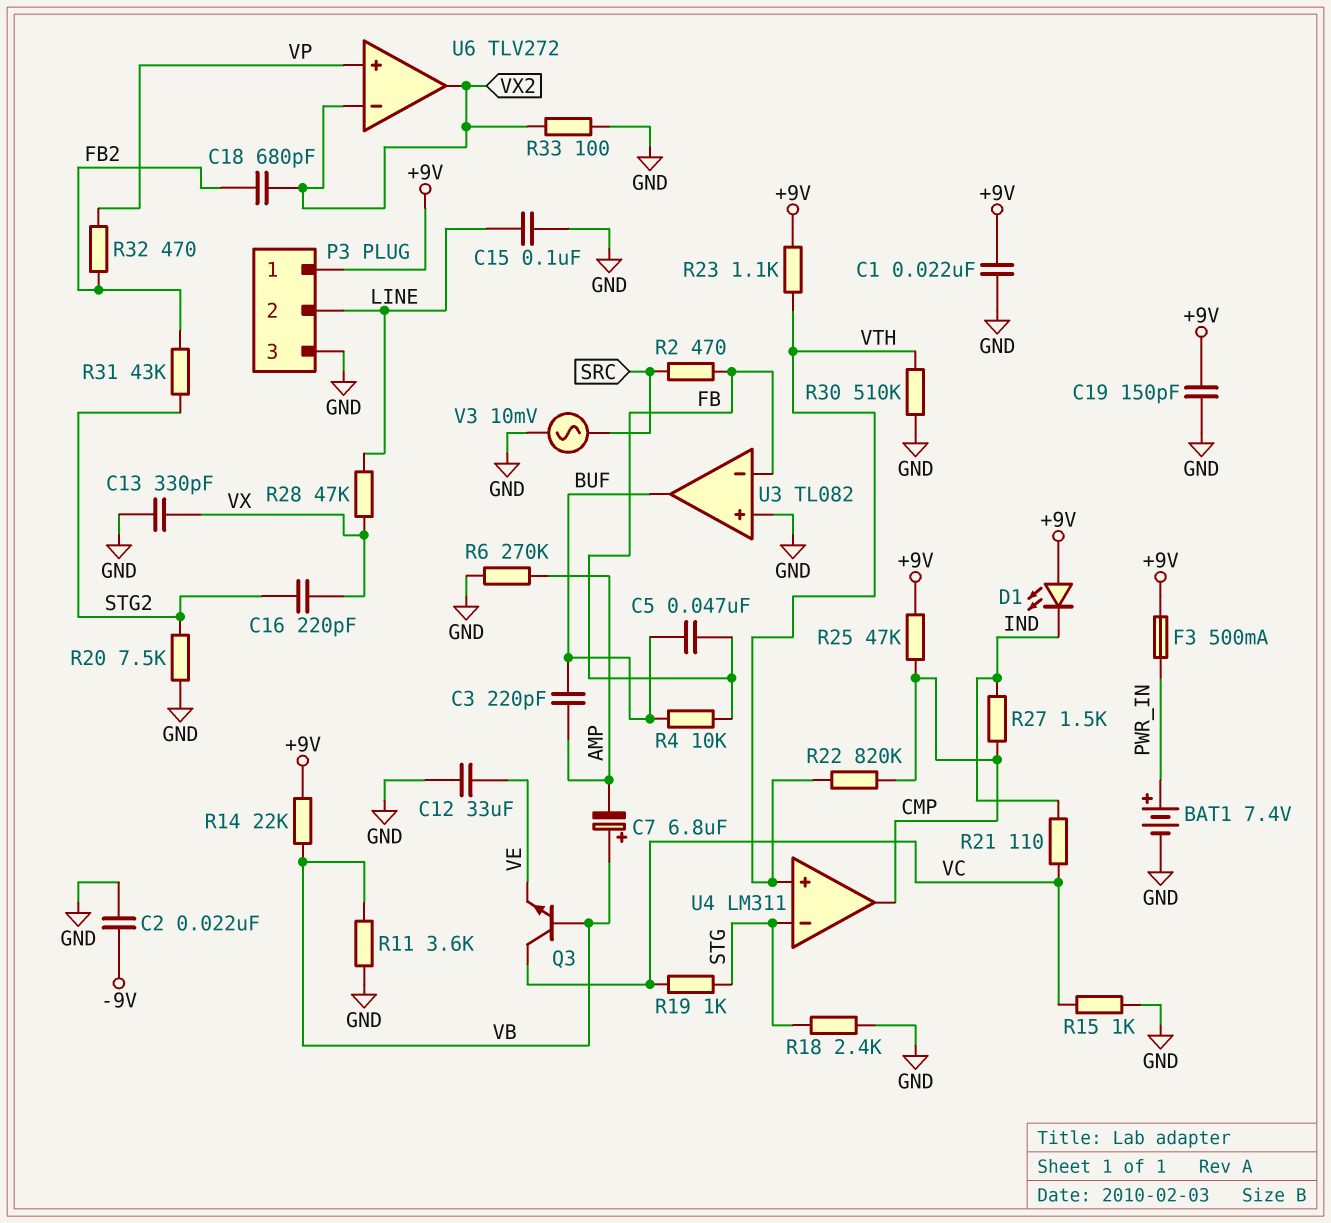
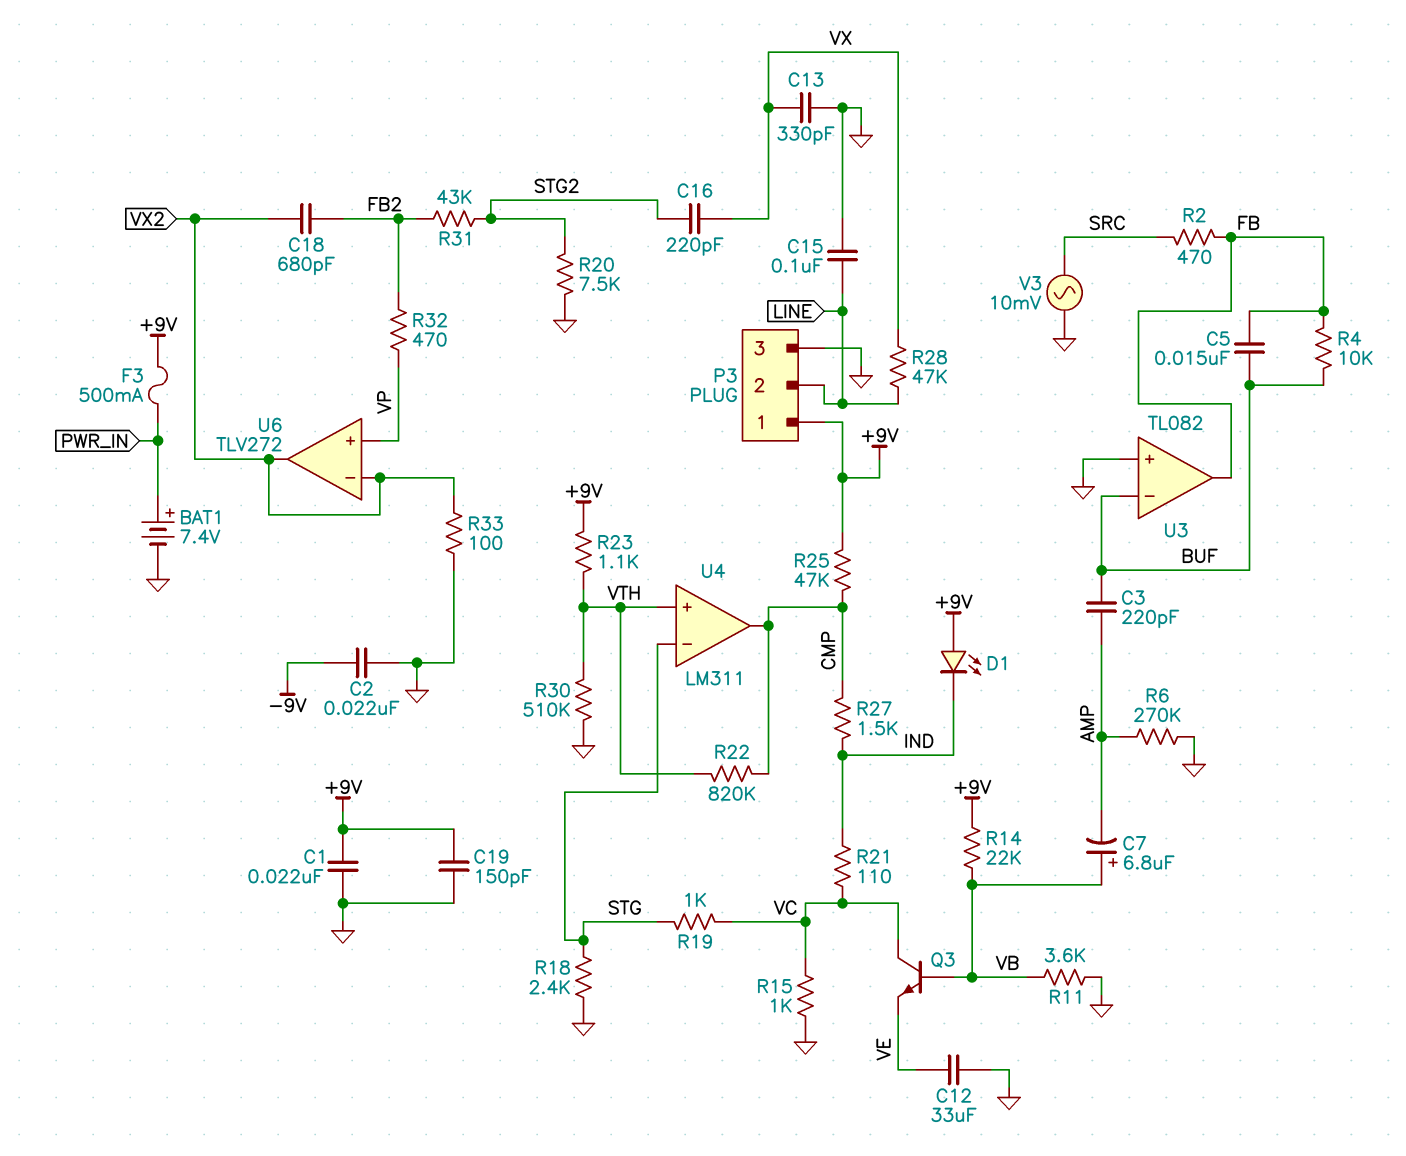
C5: 47nF (BUF, FB) -> 15nF (BUF, FB)
U3 pin in-: FB -> BUF
U3 pin out: BUF -> FB

